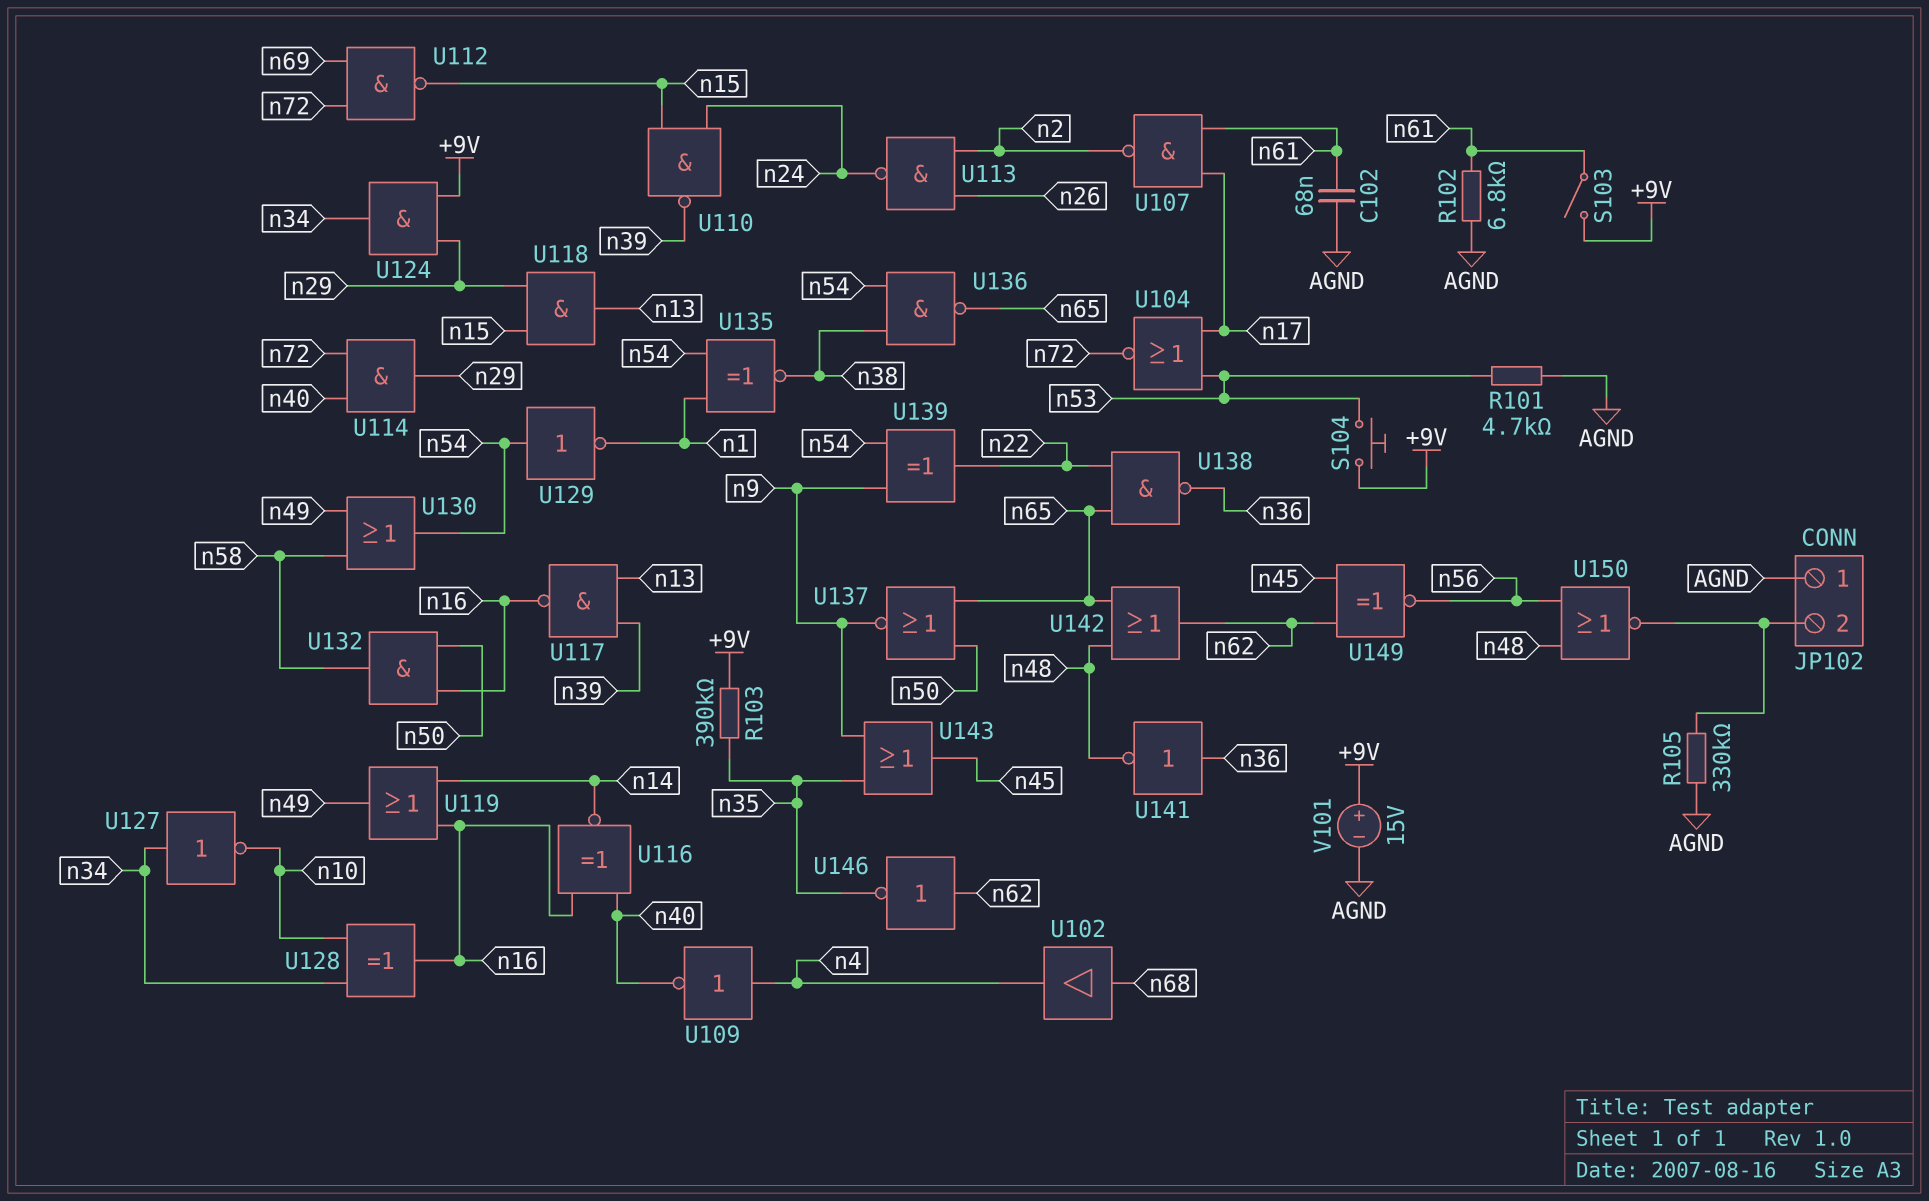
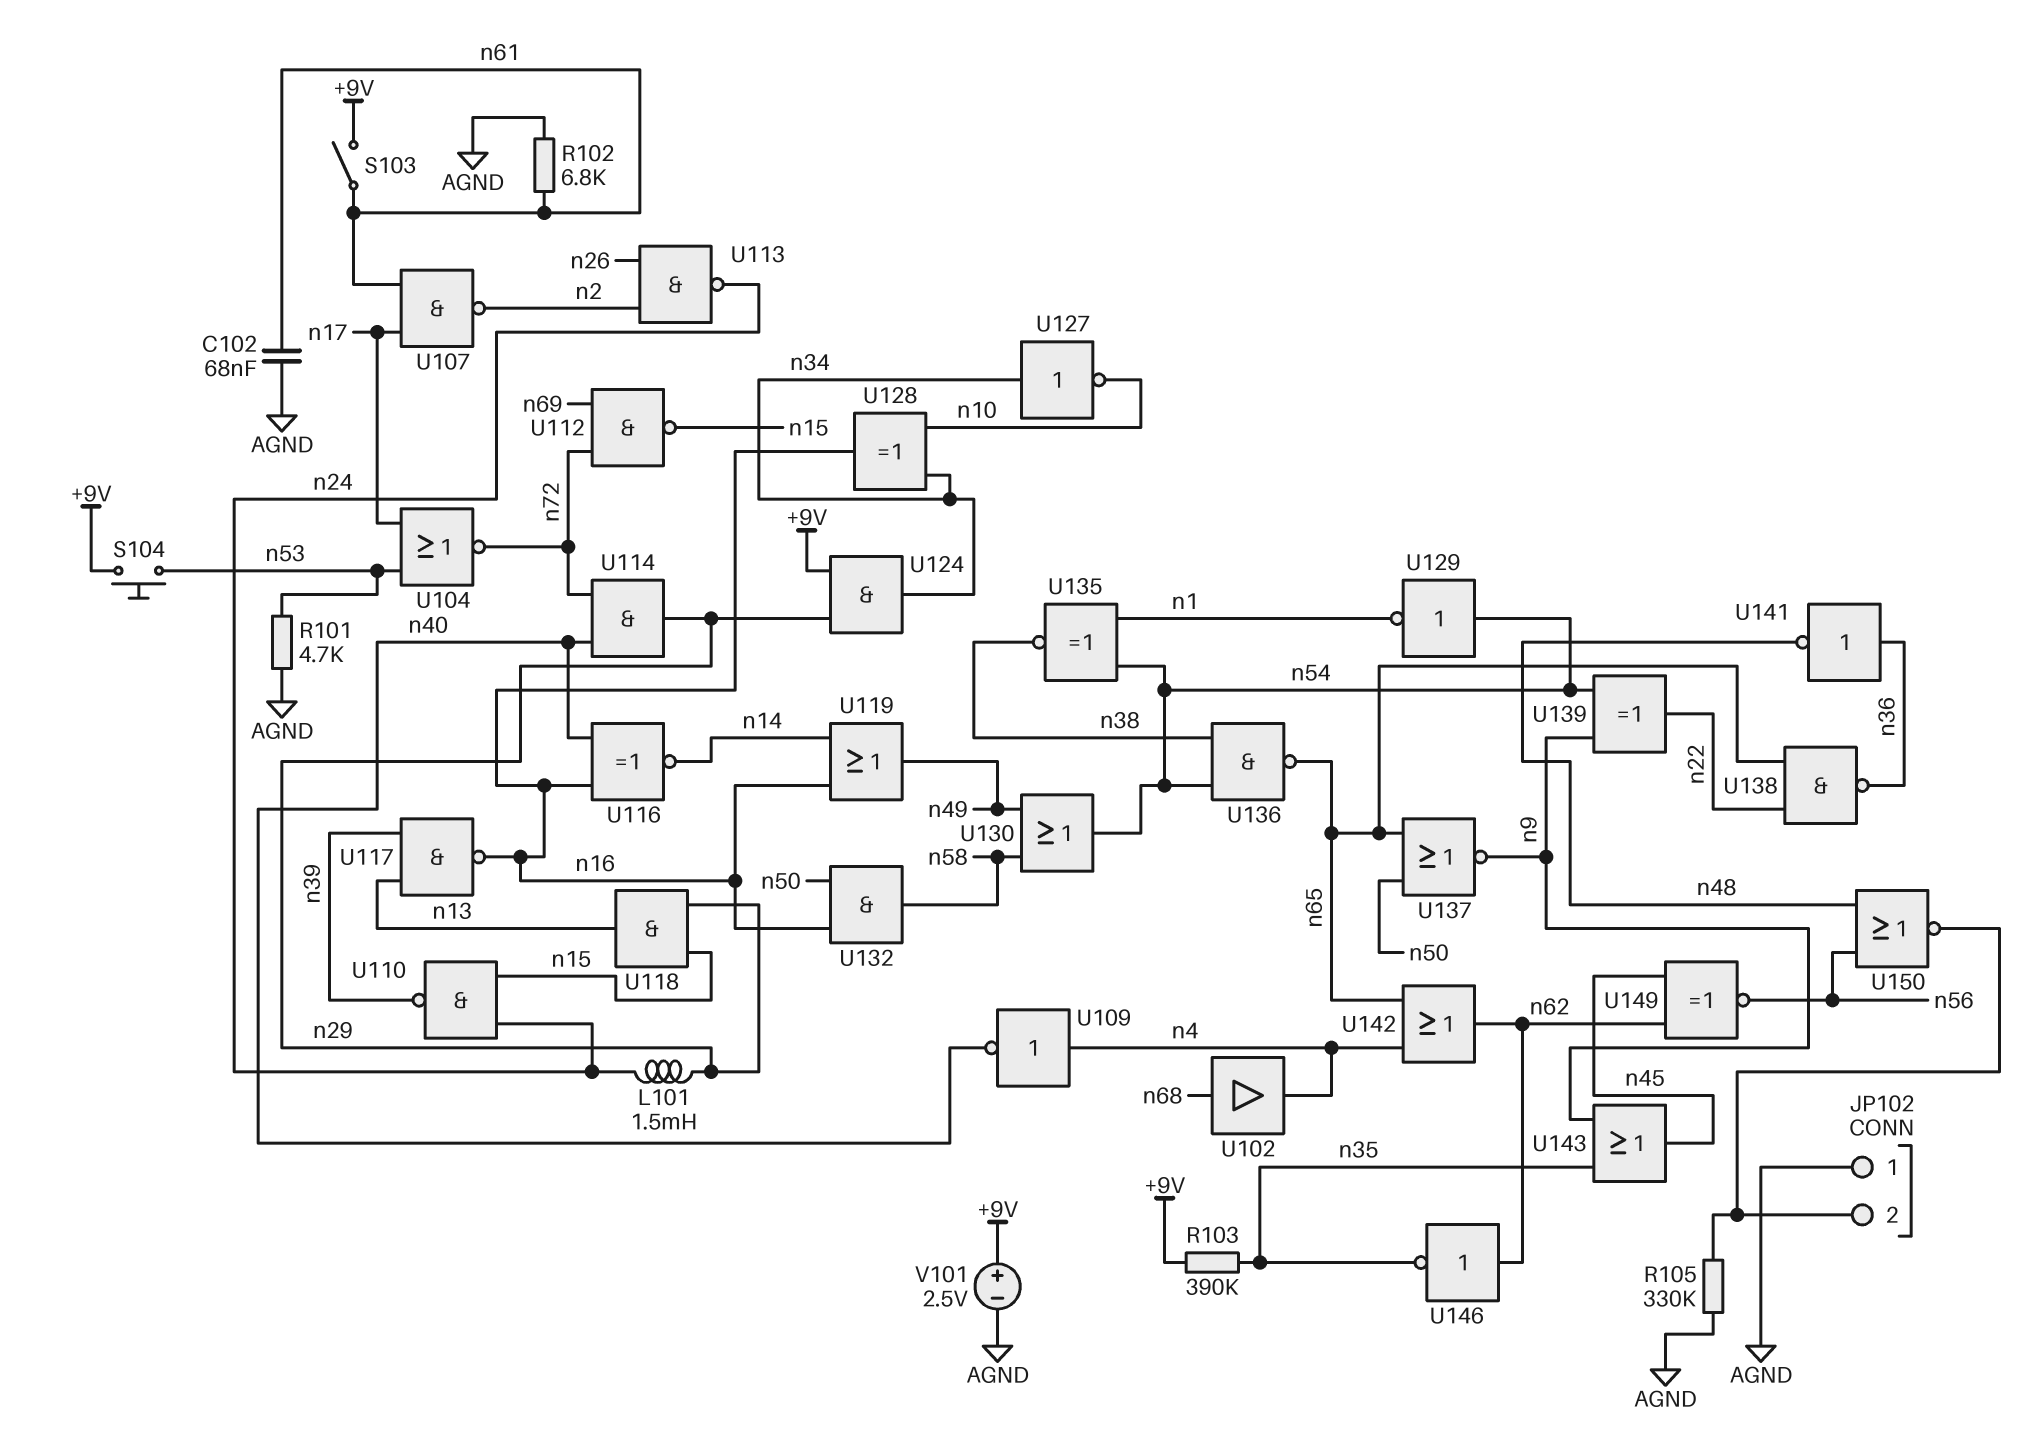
L101: none -> 1.5mH (n24, n29)
U142: OR (in n48, in n65, out n62) -> OR (in n4, in n65, out n62)
V101: 15V (plus +9V, minus AGND) -> 2.5V (plus +9V, minus AGND)

